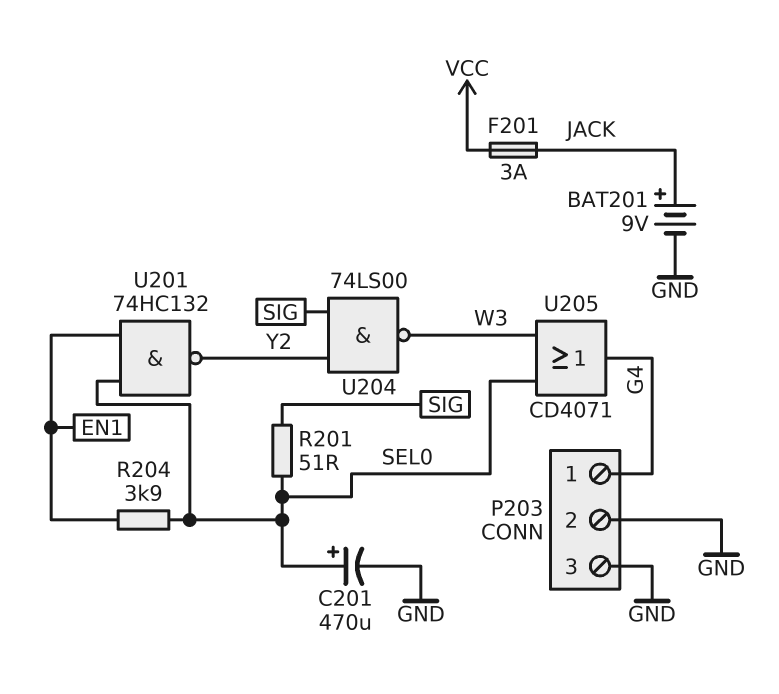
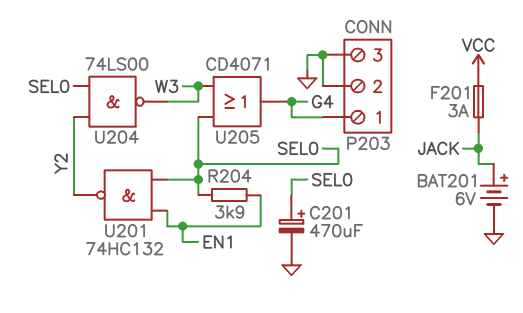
BAT201: 9V (plus JACK, minus GND) -> 6V (plus JACK, minus GND)
R201: 51 (SEL0, SIG) -> none
U204: NAND 74LS00 (in SIG, in Y2, out W3) -> NAND 74LS00 (in SEL0, in Y2, out W3)

